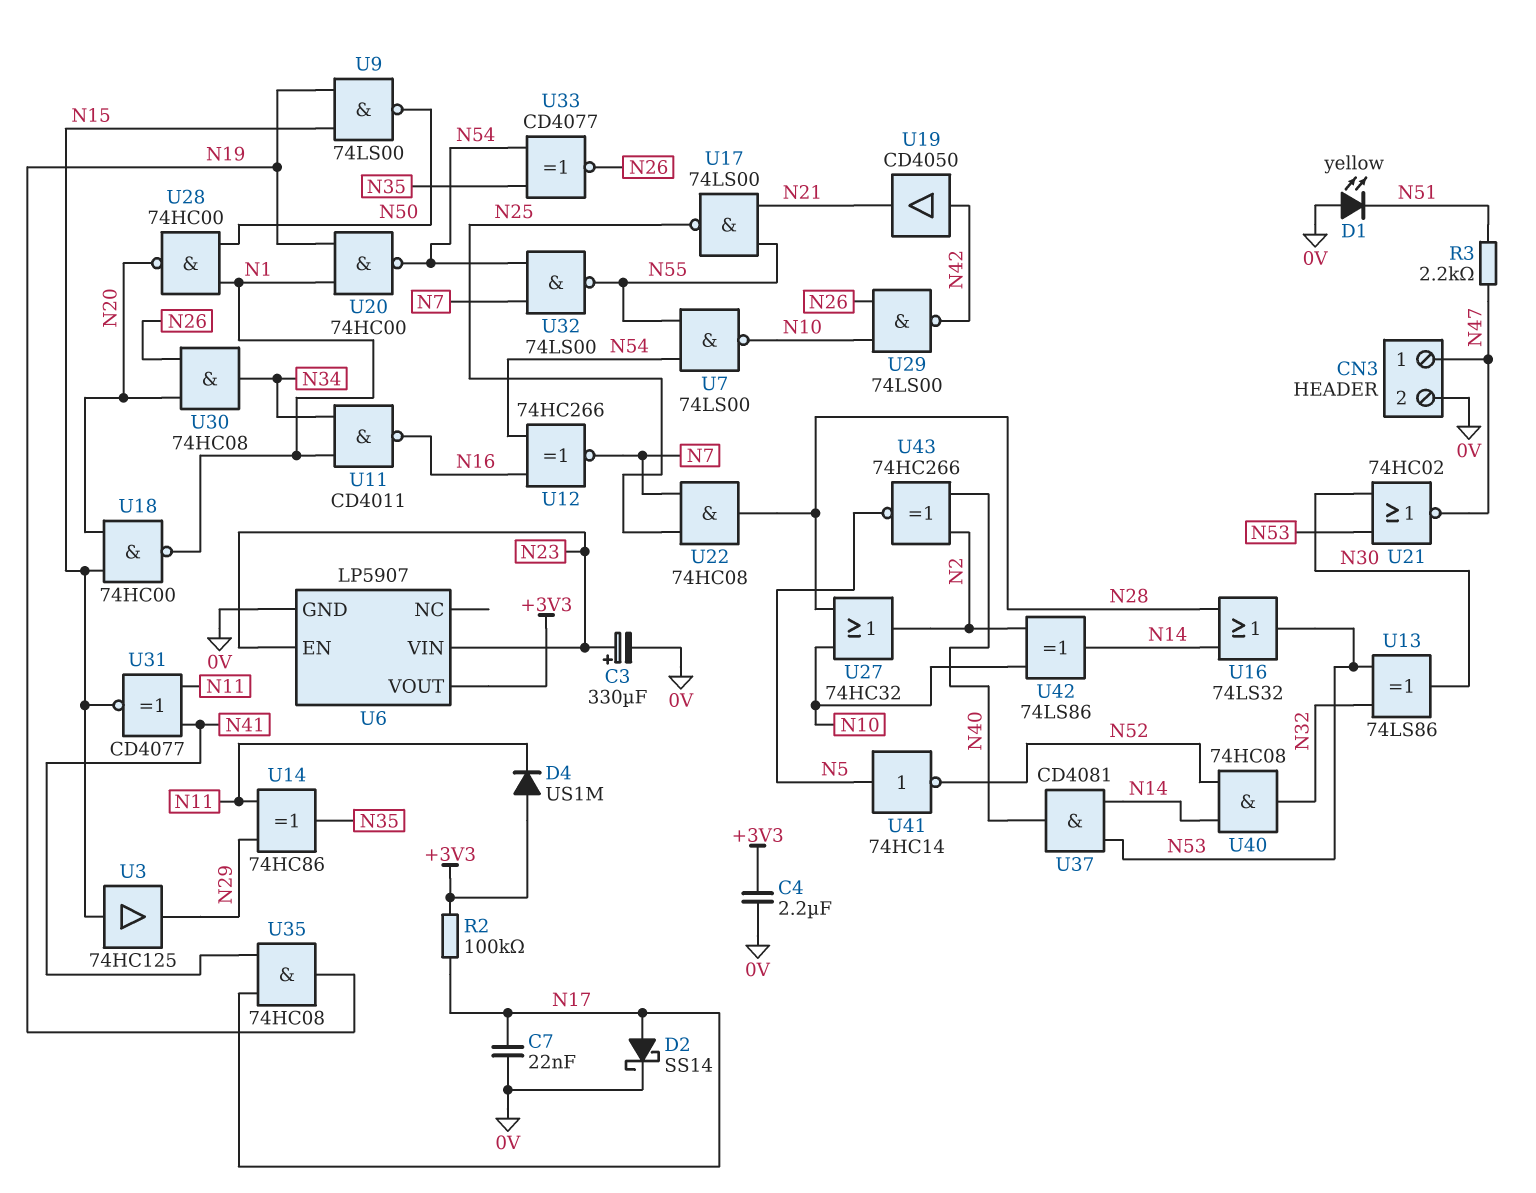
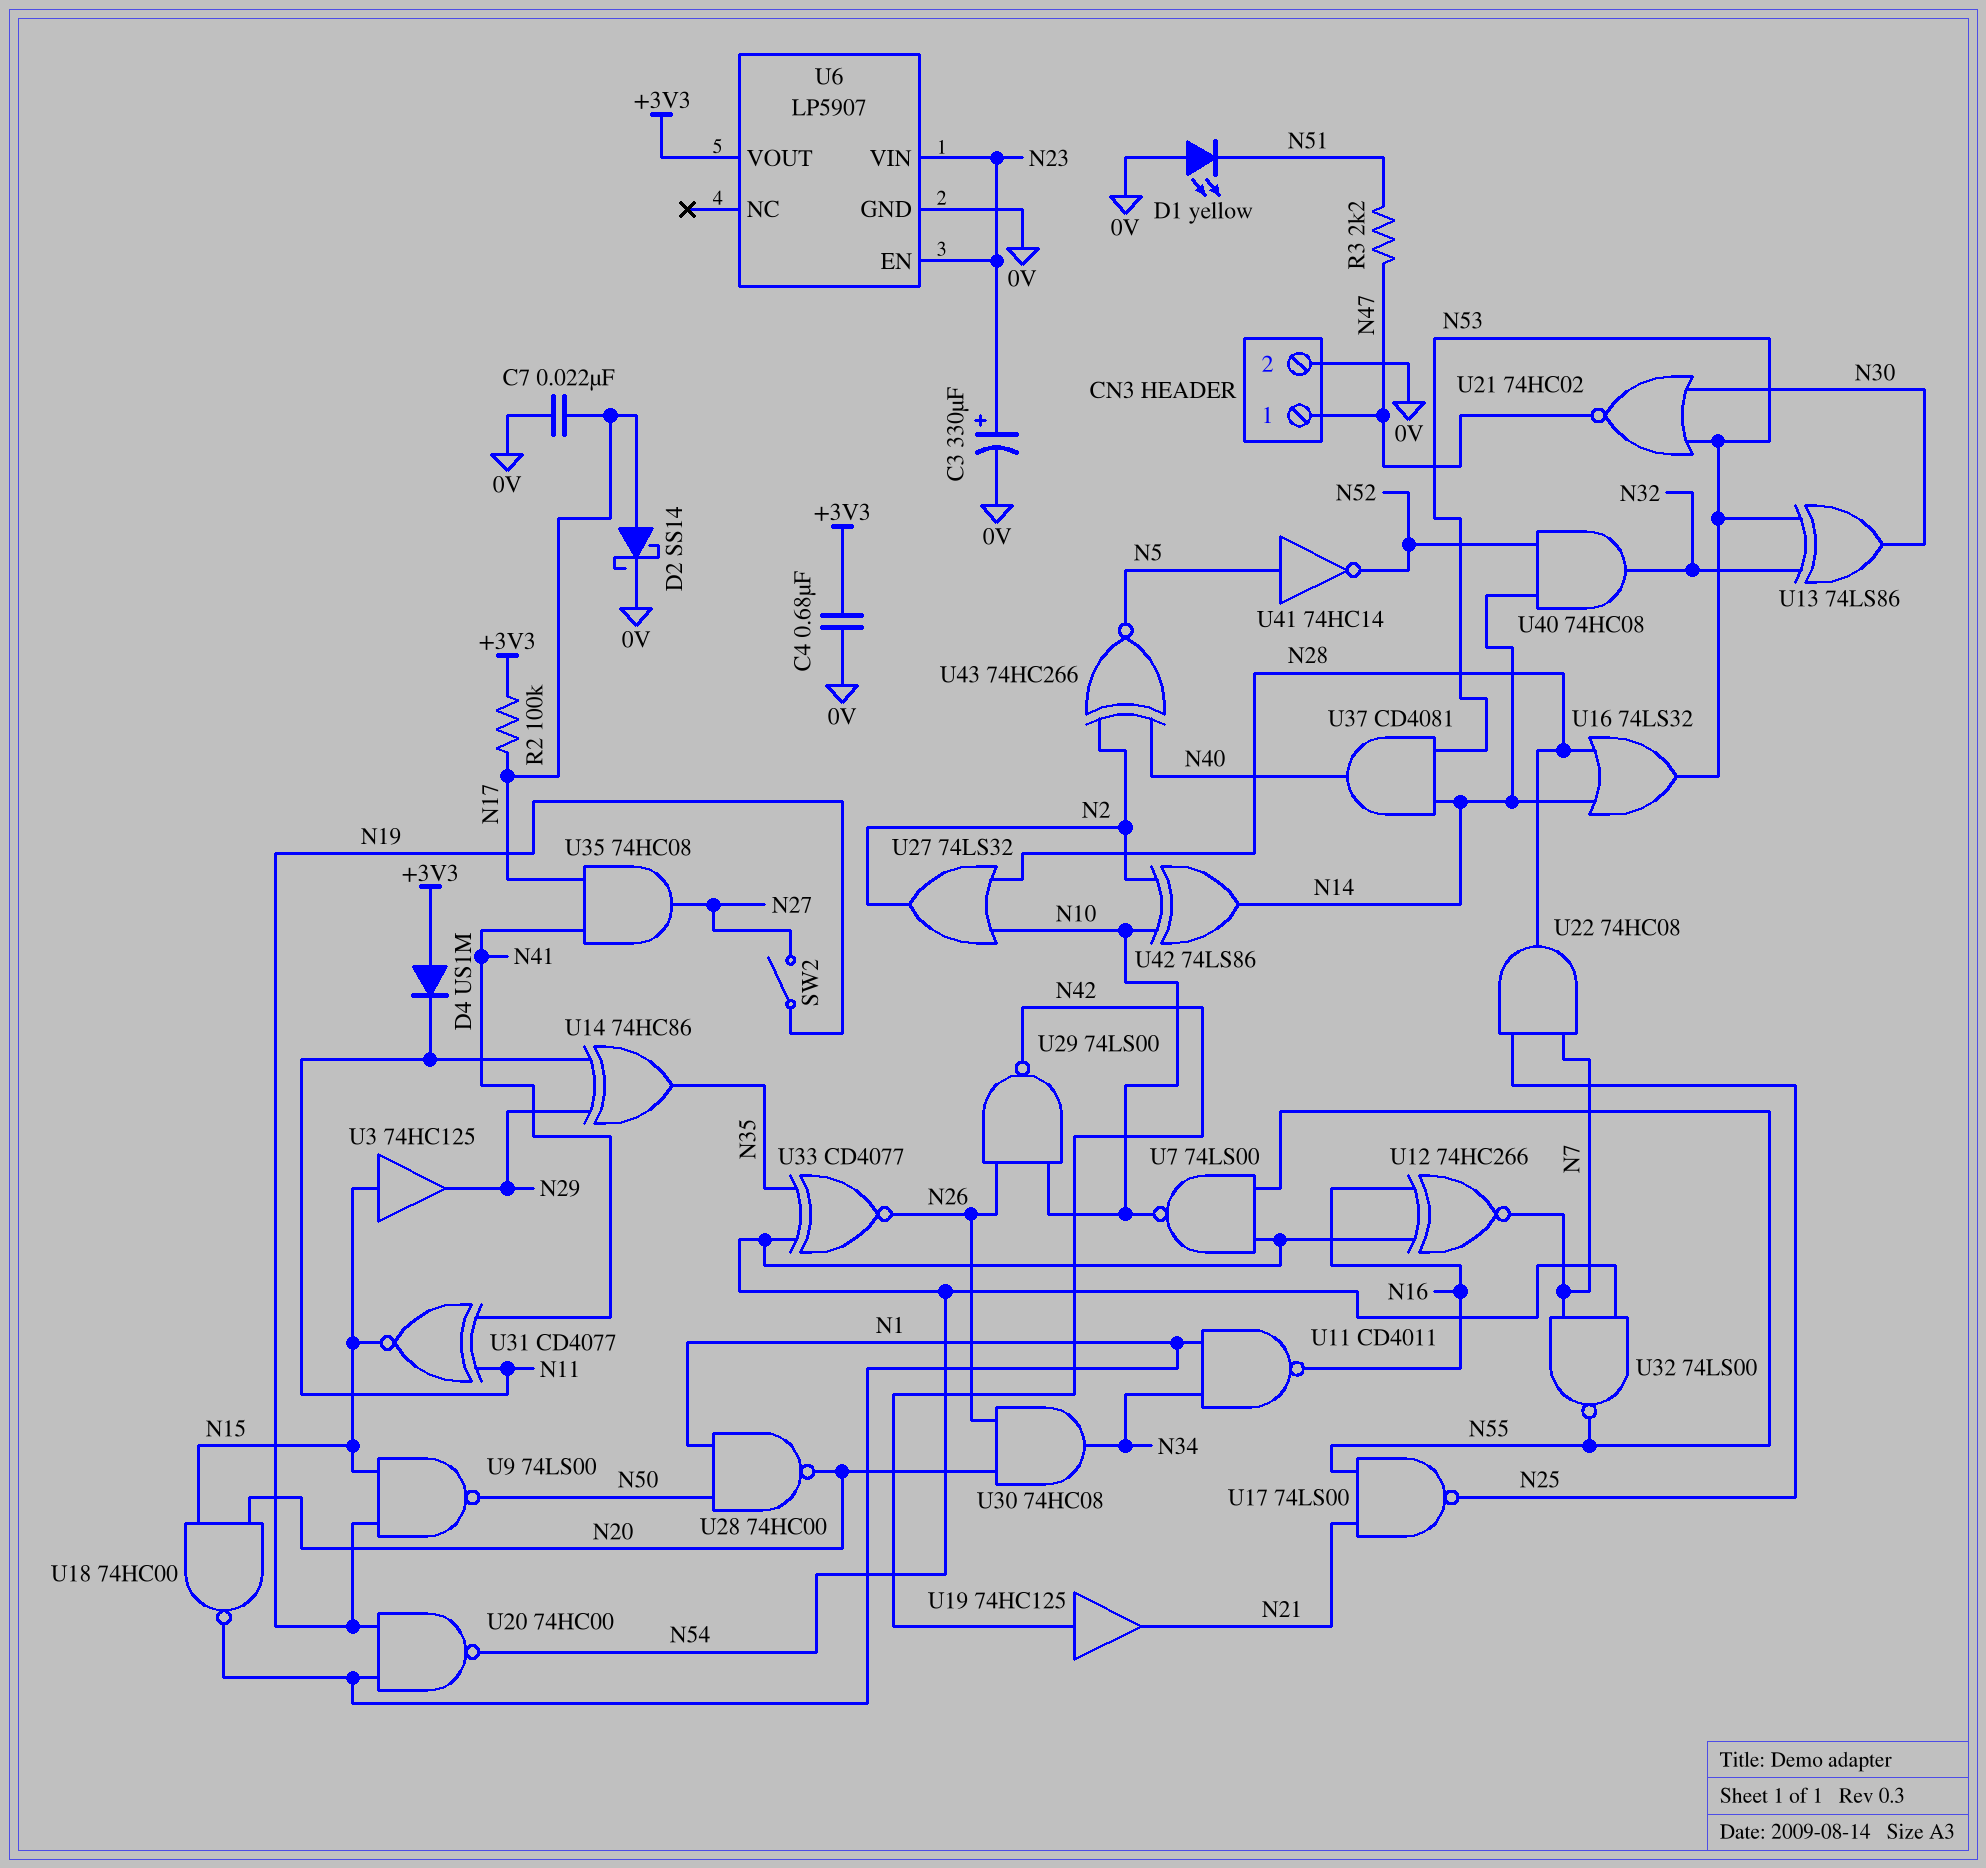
C4: 2.2uF (+3V3, 0V) -> 680nF (+3V3, 0V)
SW2: none -> switch (N19, N27)
U19: buffer CD4050 (in N42, out N21) -> buffer 74HC125 (in N42, out N21)
U27: OR 74HC32 (in N10, in N28, out N2) -> OR 74LS32 (in N10, in N28, out N2)
U35: AND 74HC08 (in N17, in N41, out N19) -> AND 74HC08 (in N17, in N41, out N27)

